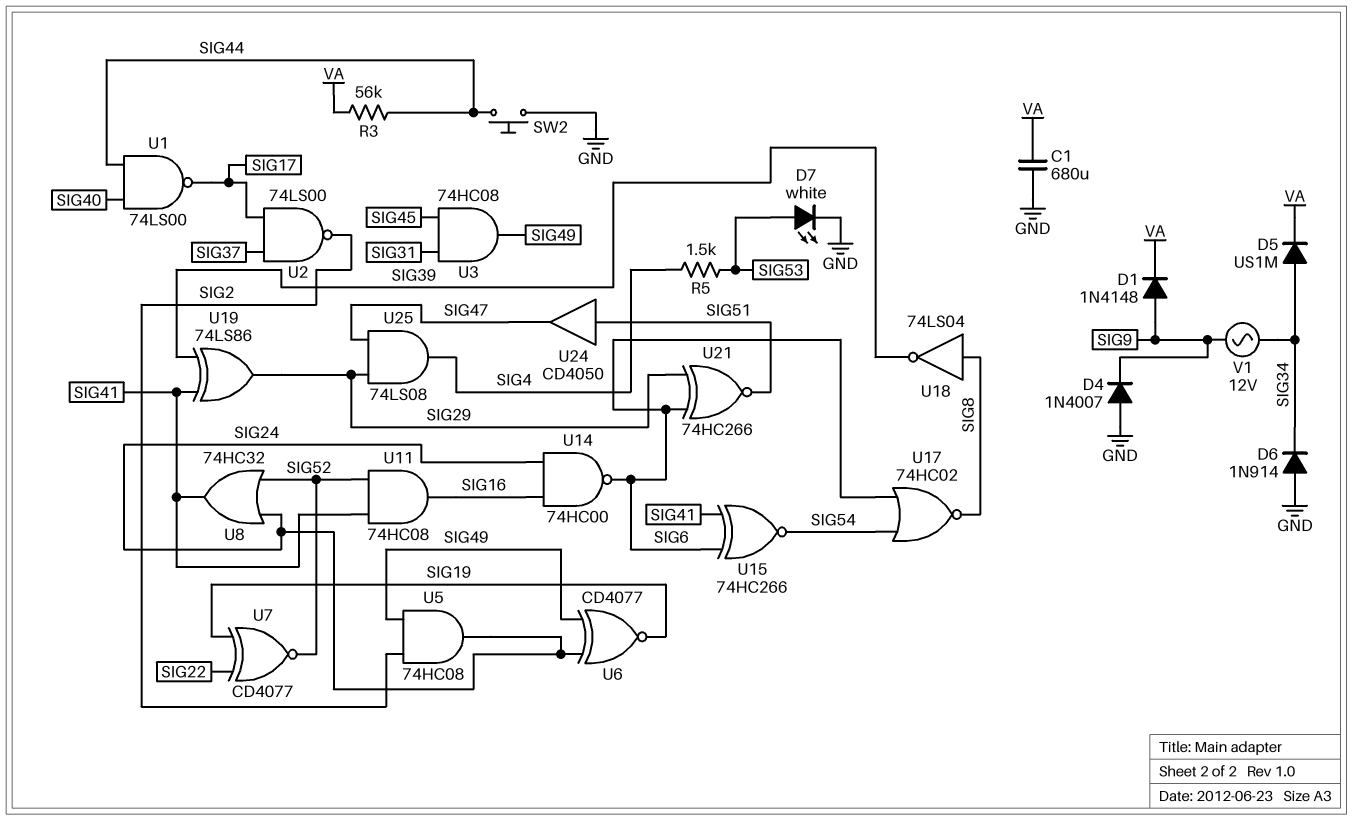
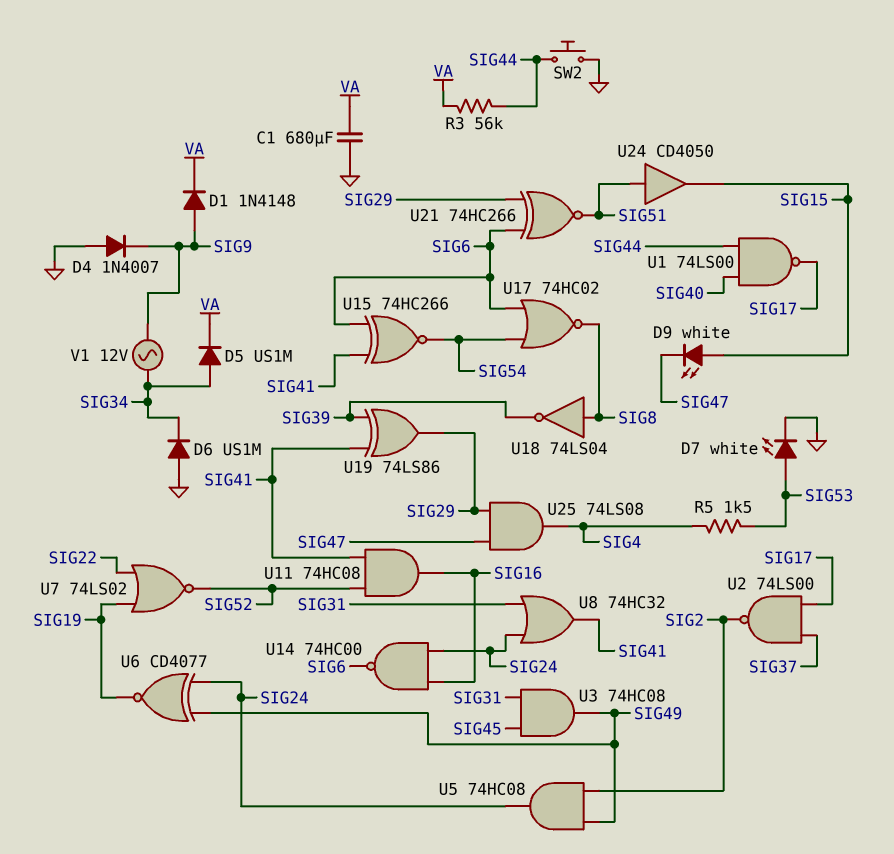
D6: diode 1N914 (A GND, K SIG34) -> diode US1M (A GND, K SIG34)
D9: none -> LED white (A SIG15, K SIG47)
U7: XNOR CD4077 (in SIG19, in SIG22, out SIG52) -> NOR 74LS02 (in SIG19, in SIG22, out SIG52)
U8: OR 74HC32 (in SIG24, in SIG52, out SIG41) -> OR 74HC32 (in SIG24, in SIG31, out SIG41)
U24: buffer CD4050 (in SIG51, out SIG47) -> buffer CD4050 (in SIG51, out SIG15)

